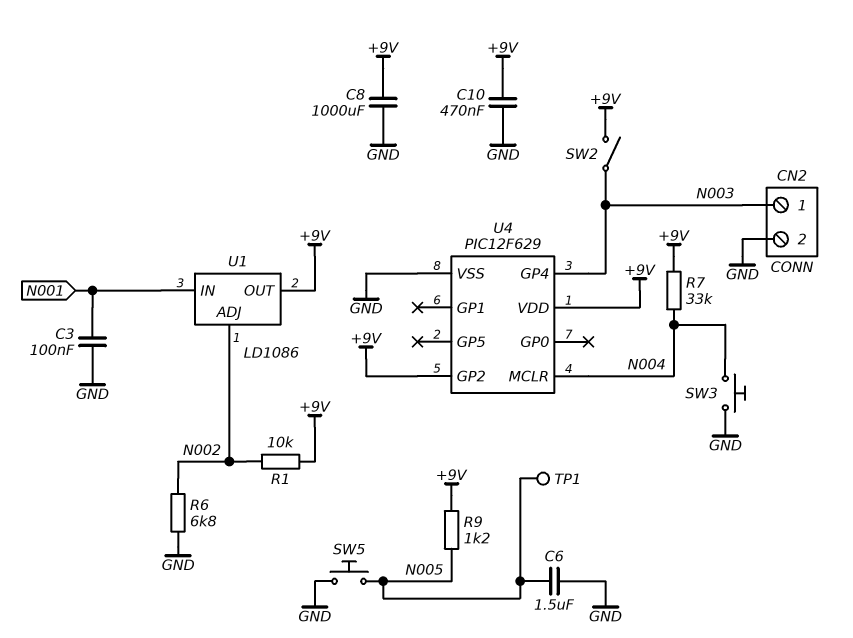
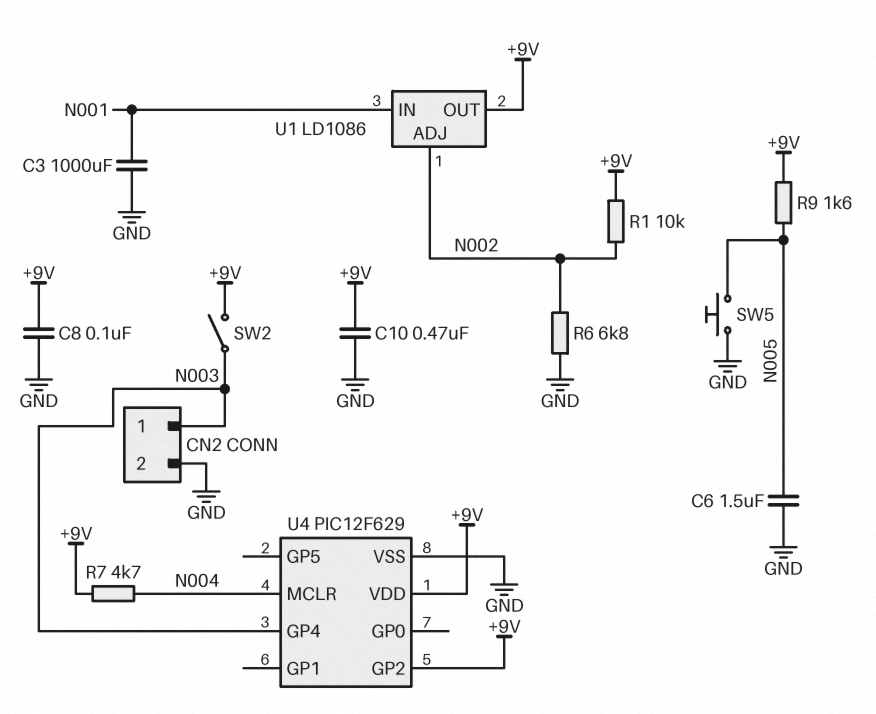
C3: 100nF (GND, N001) -> 1000uF (GND, N001)
C8: 1000uF (+9V, GND) -> 100nF (+9V, GND)
R7: 33k (+9V, N004) -> 4.7k (+9V, N004)
R9: 1.2k (+9V, N005) -> 1.6k (+9V, N005)
SW3: button (GND, N004) -> none
TP1: test point (N005) -> none

